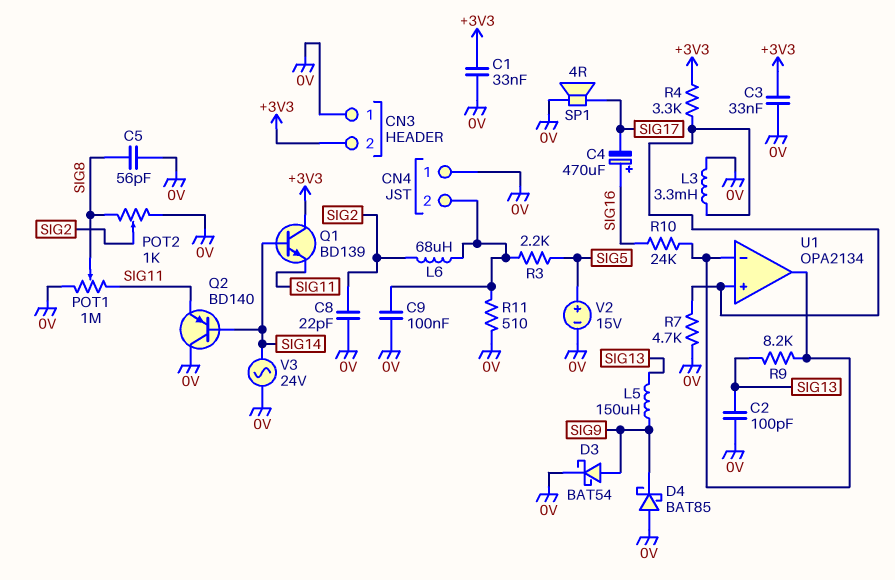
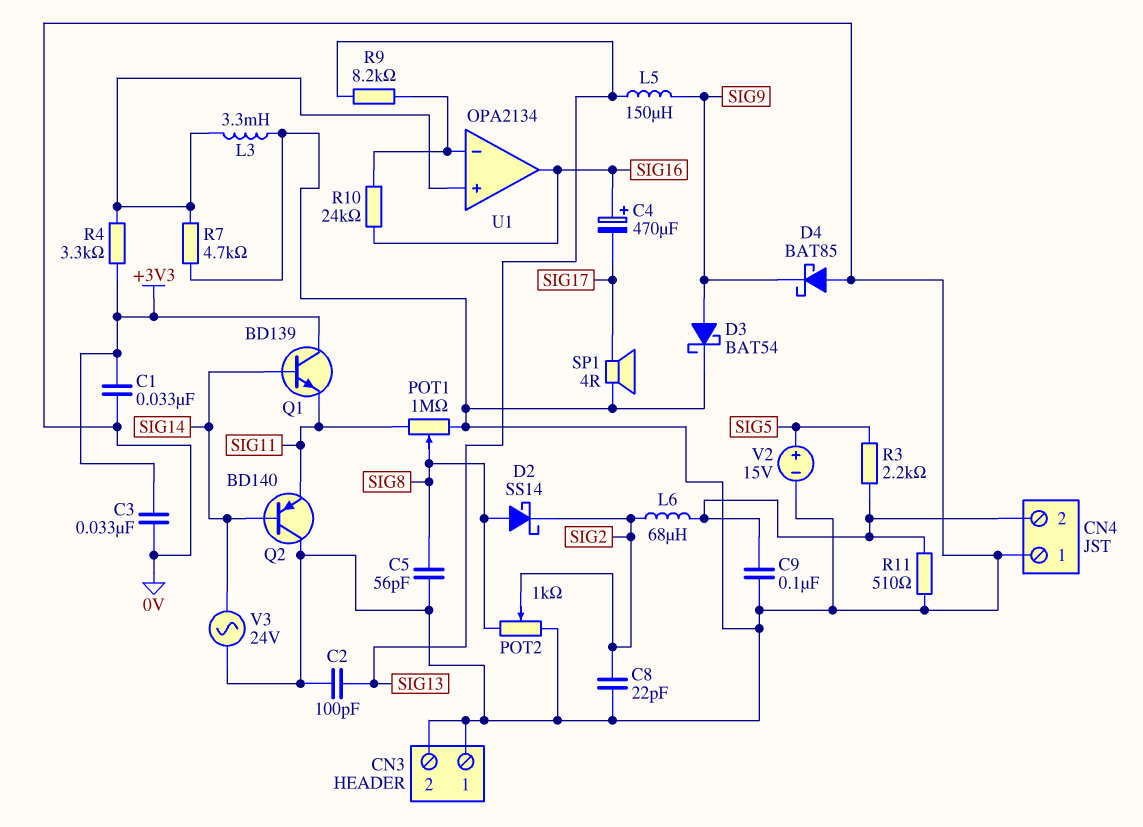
CN3 pin 2: +3V3 -> 0V
D2: none -> schottky SS14 (A SIG8, K SIG2)
U1 pin out: U1/in- -> SIG16

